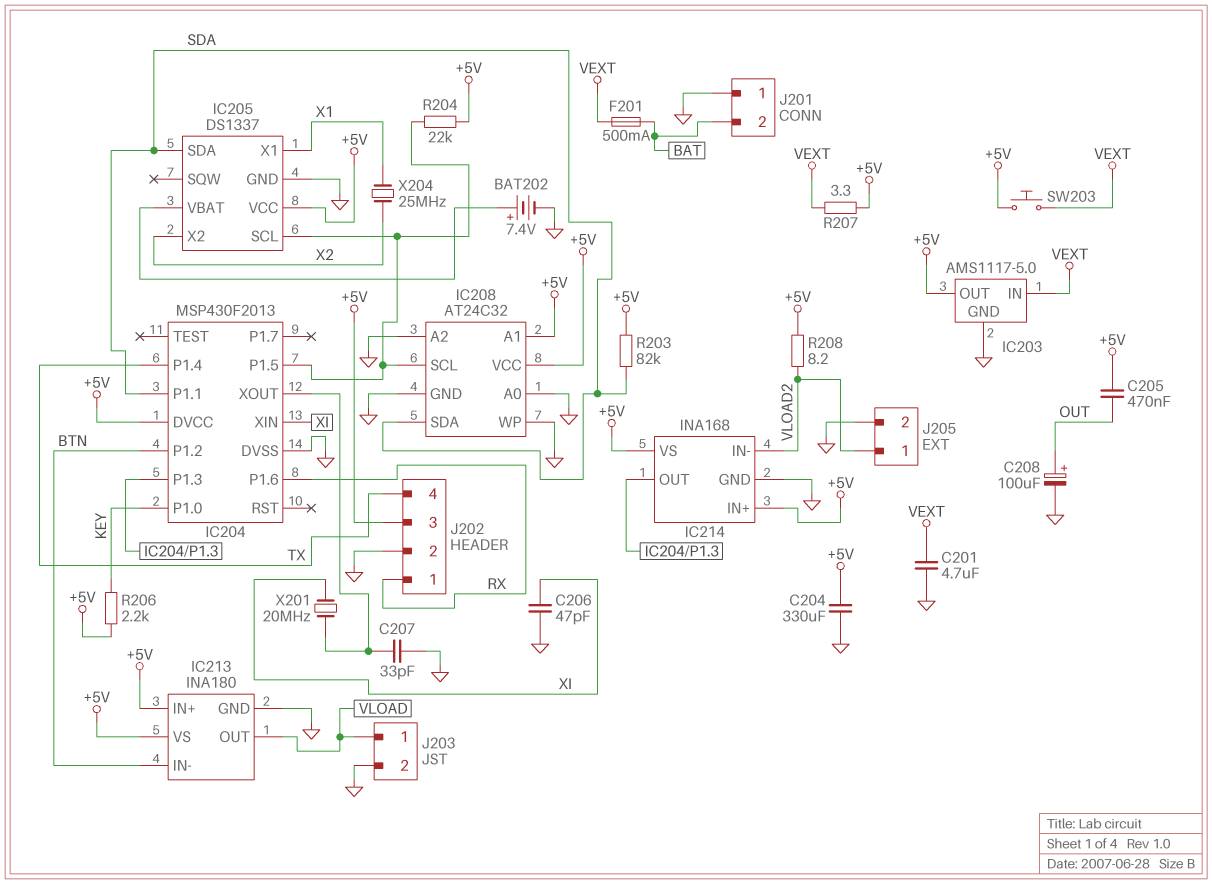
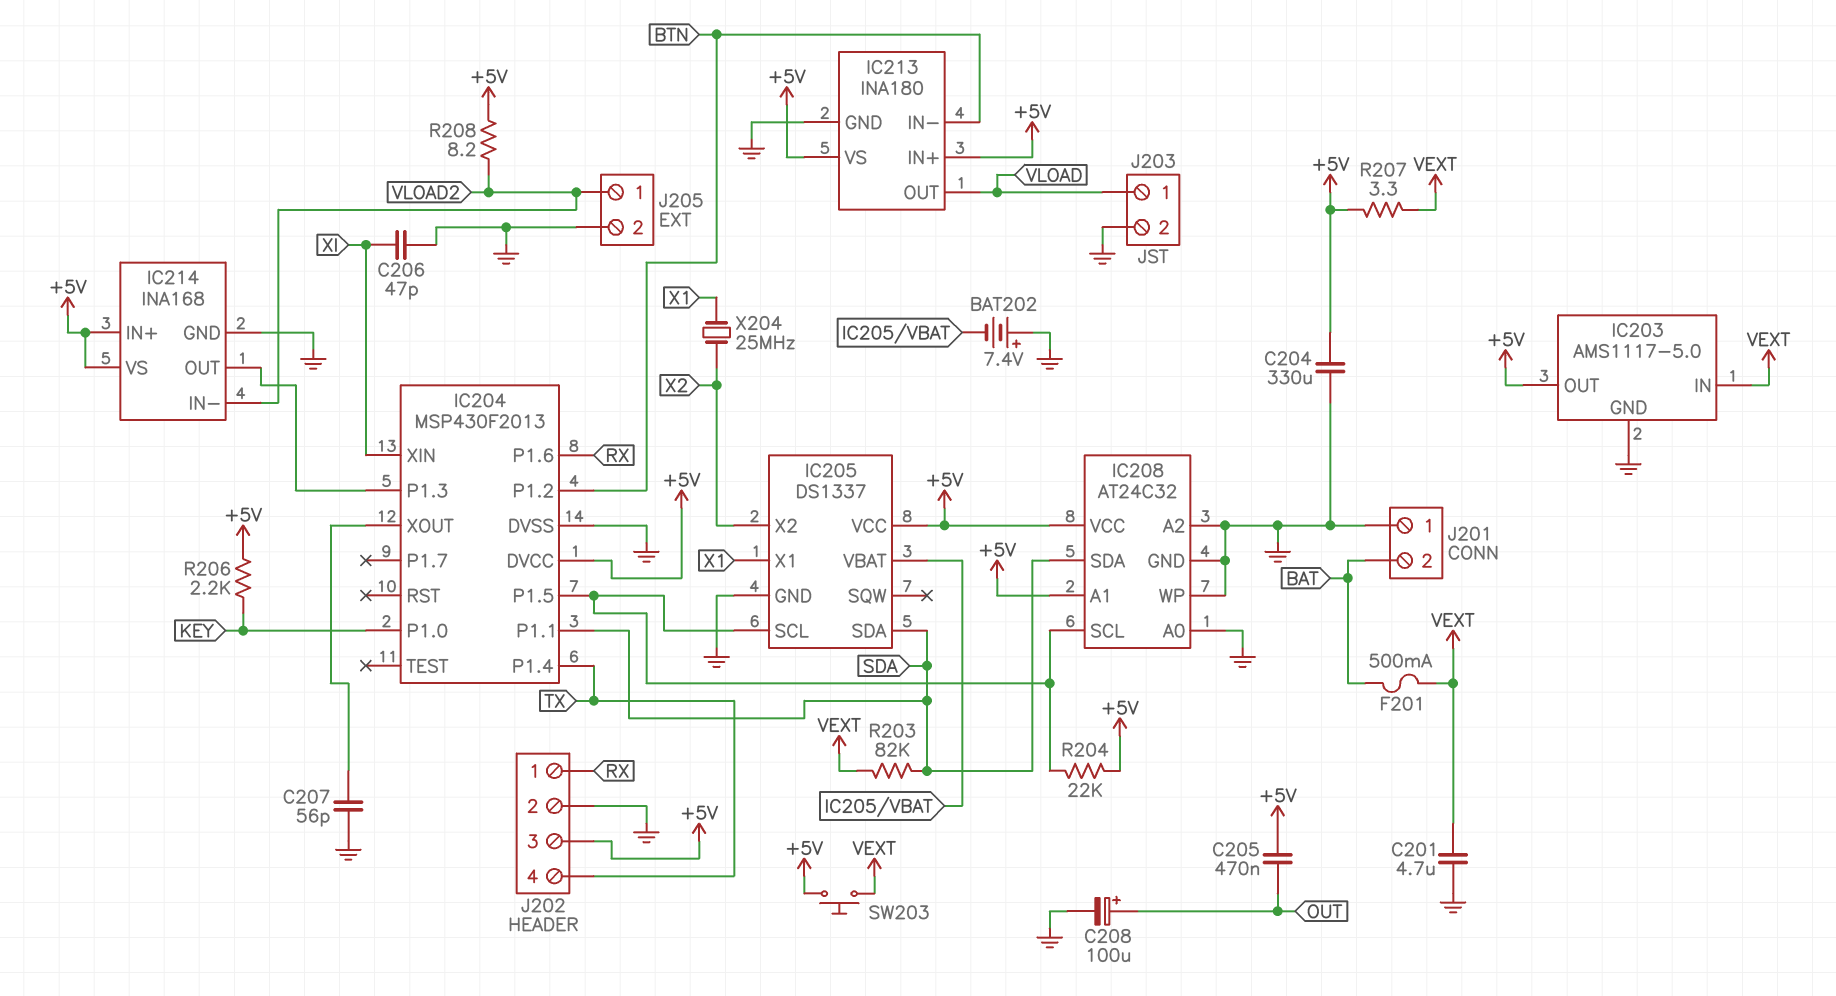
BAT202: 7.4V (plus IC205/VBAT, minus GND) -> 7.4V (plus GND, minus IC205/VBAT)
C207: 33pF (GND, IC204/XOUT) -> 56pF (GND, IC204/XOUT)
R203: 82k (+5V, SDA) -> 82k (SDA, VEXT)
X201: 20MHz (IC204/XOUT, XI) -> none

